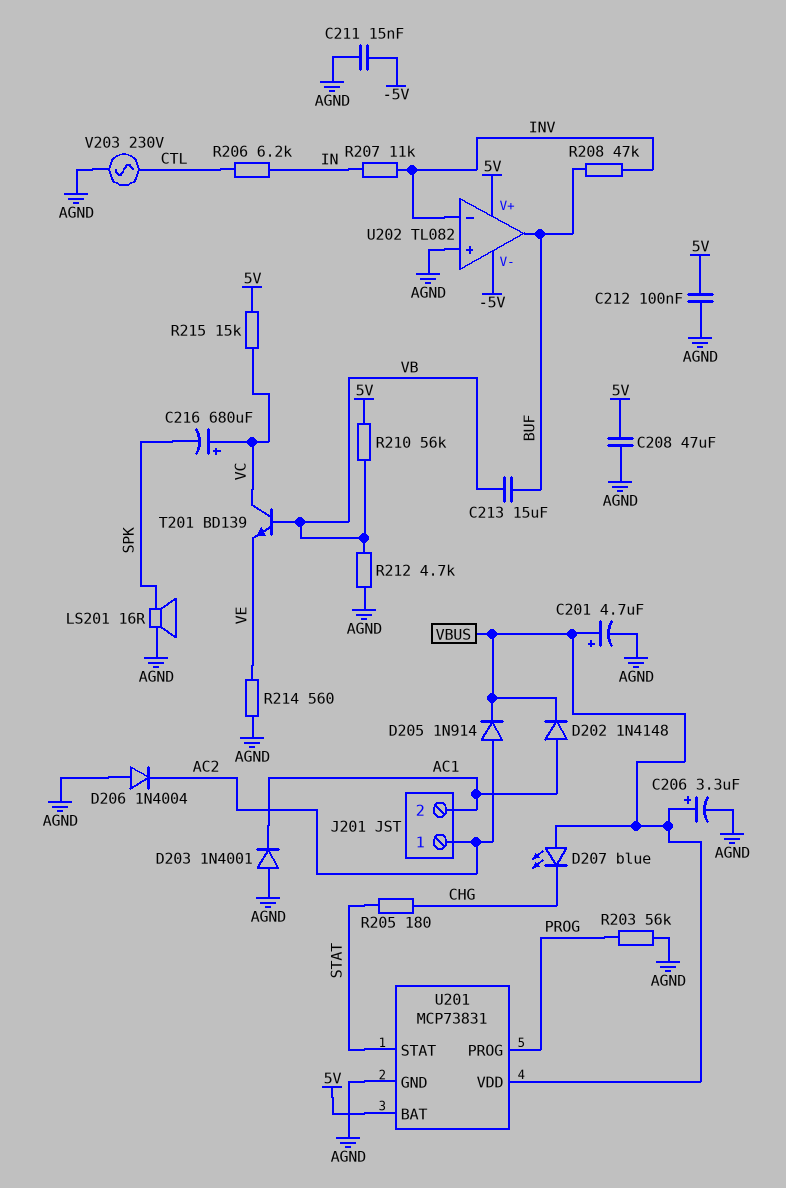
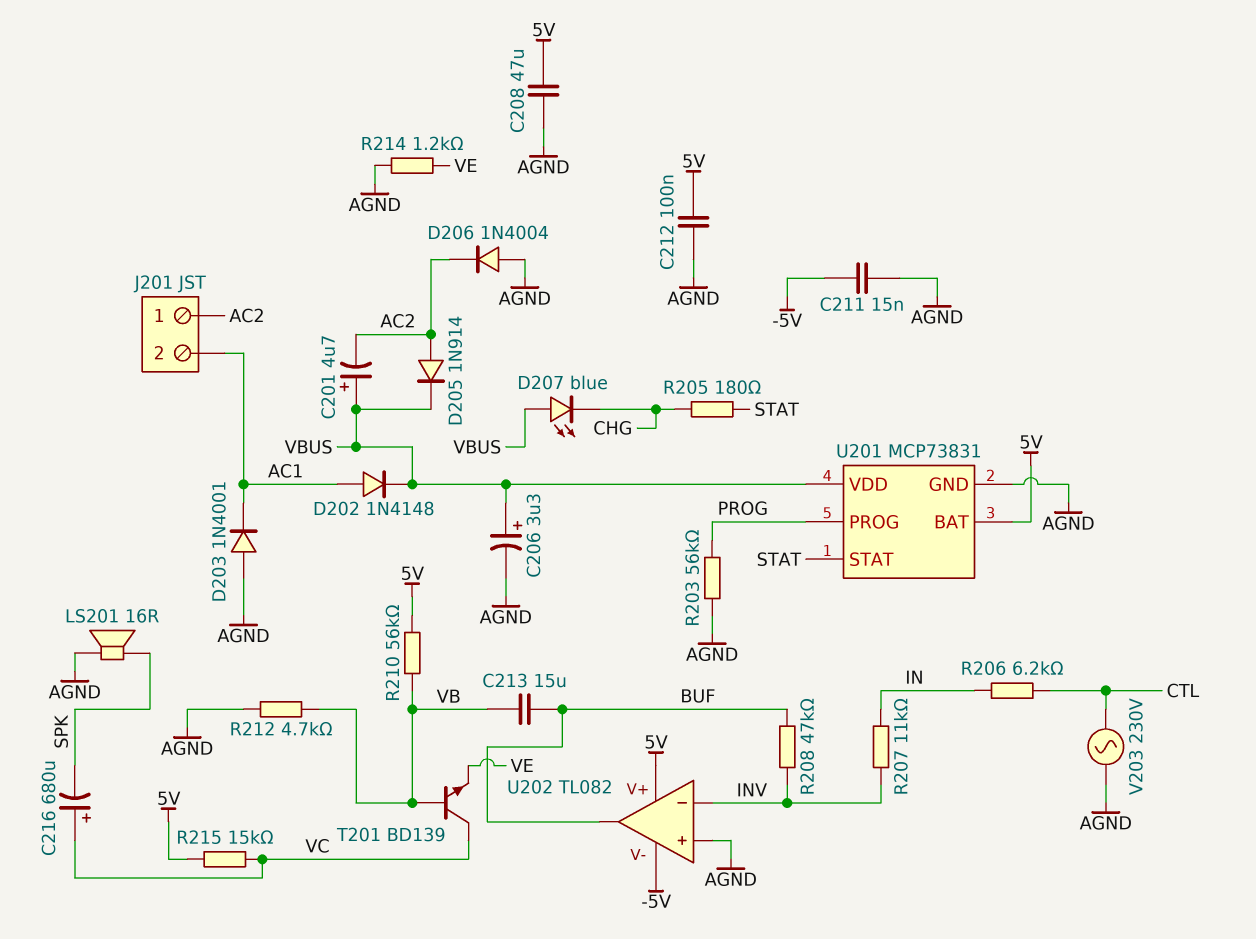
C201: 4.7uF (plus VBUS, minus AGND) -> 4.7uF (plus VBUS, minus AC2)
R214: 560 (AGND, VE) -> 1.2k (AGND, VE)

